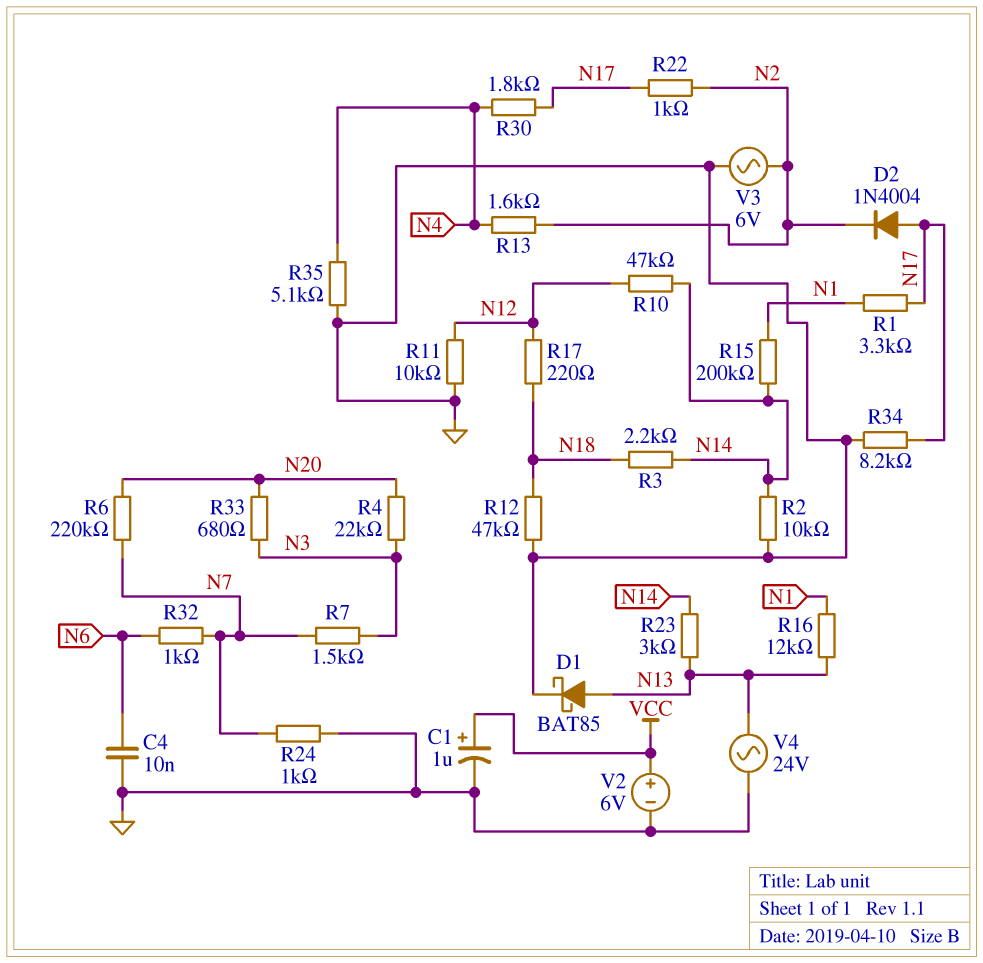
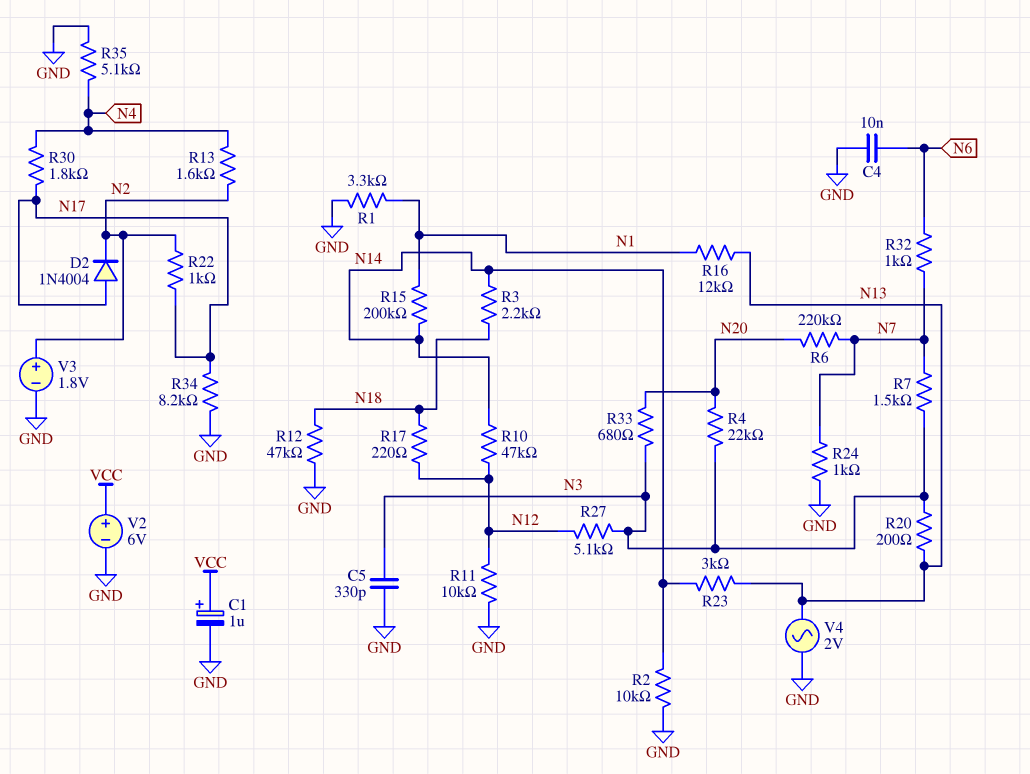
C5: none -> 330pF (GND, N3)
D1: schottky BAT85 (A N13, K GND) -> none
R1: 3.3k (N1, N17) -> 3.3k (GND, N1)
R20: none -> 200 (N3, N13)
R27: none -> 5.1k (N3, N12)
V3: AC 6V (GND, N2) -> 1.8V (plus N2, minus GND)
V4: AC 24V (GND, N13) -> AC 2V (GND, N13)

